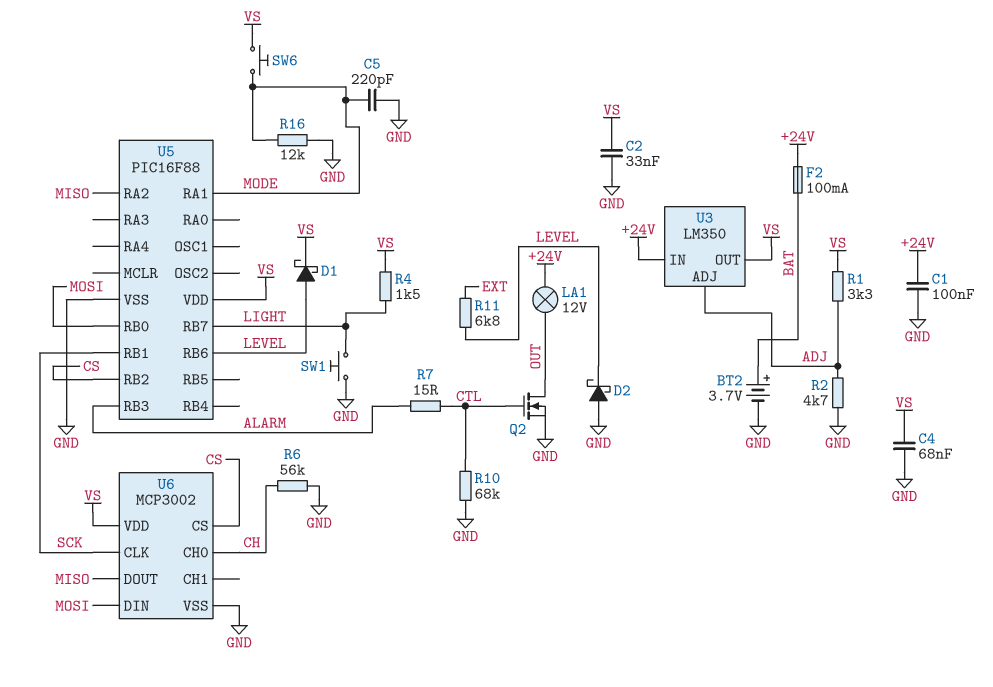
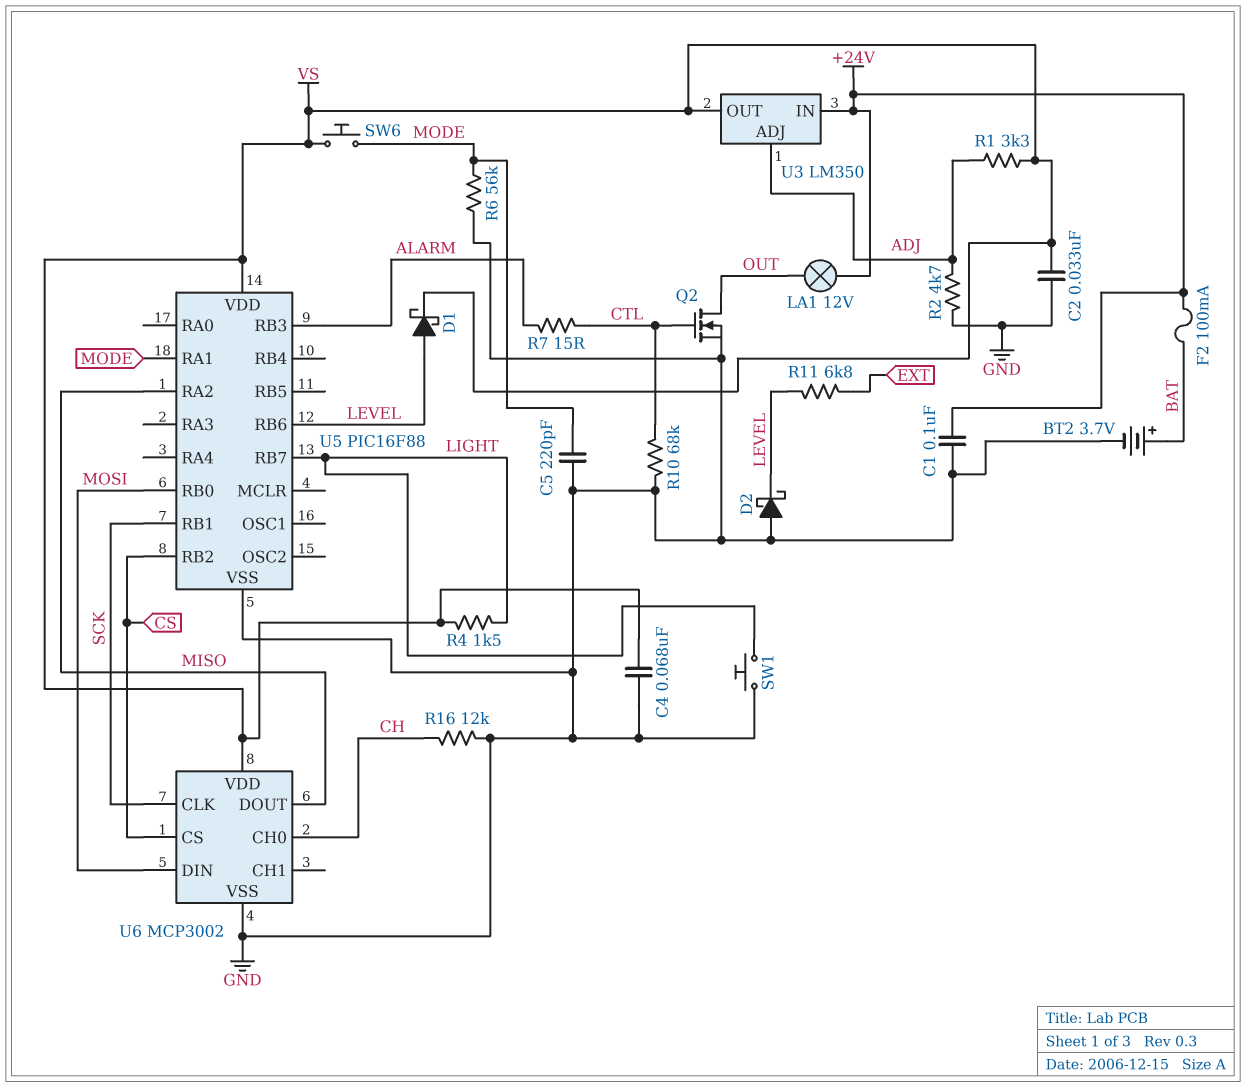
R6: 56k (CH, GND) -> 56k (GND, MODE)
R16: 12k (GND, MODE) -> 12k (CH, GND)

